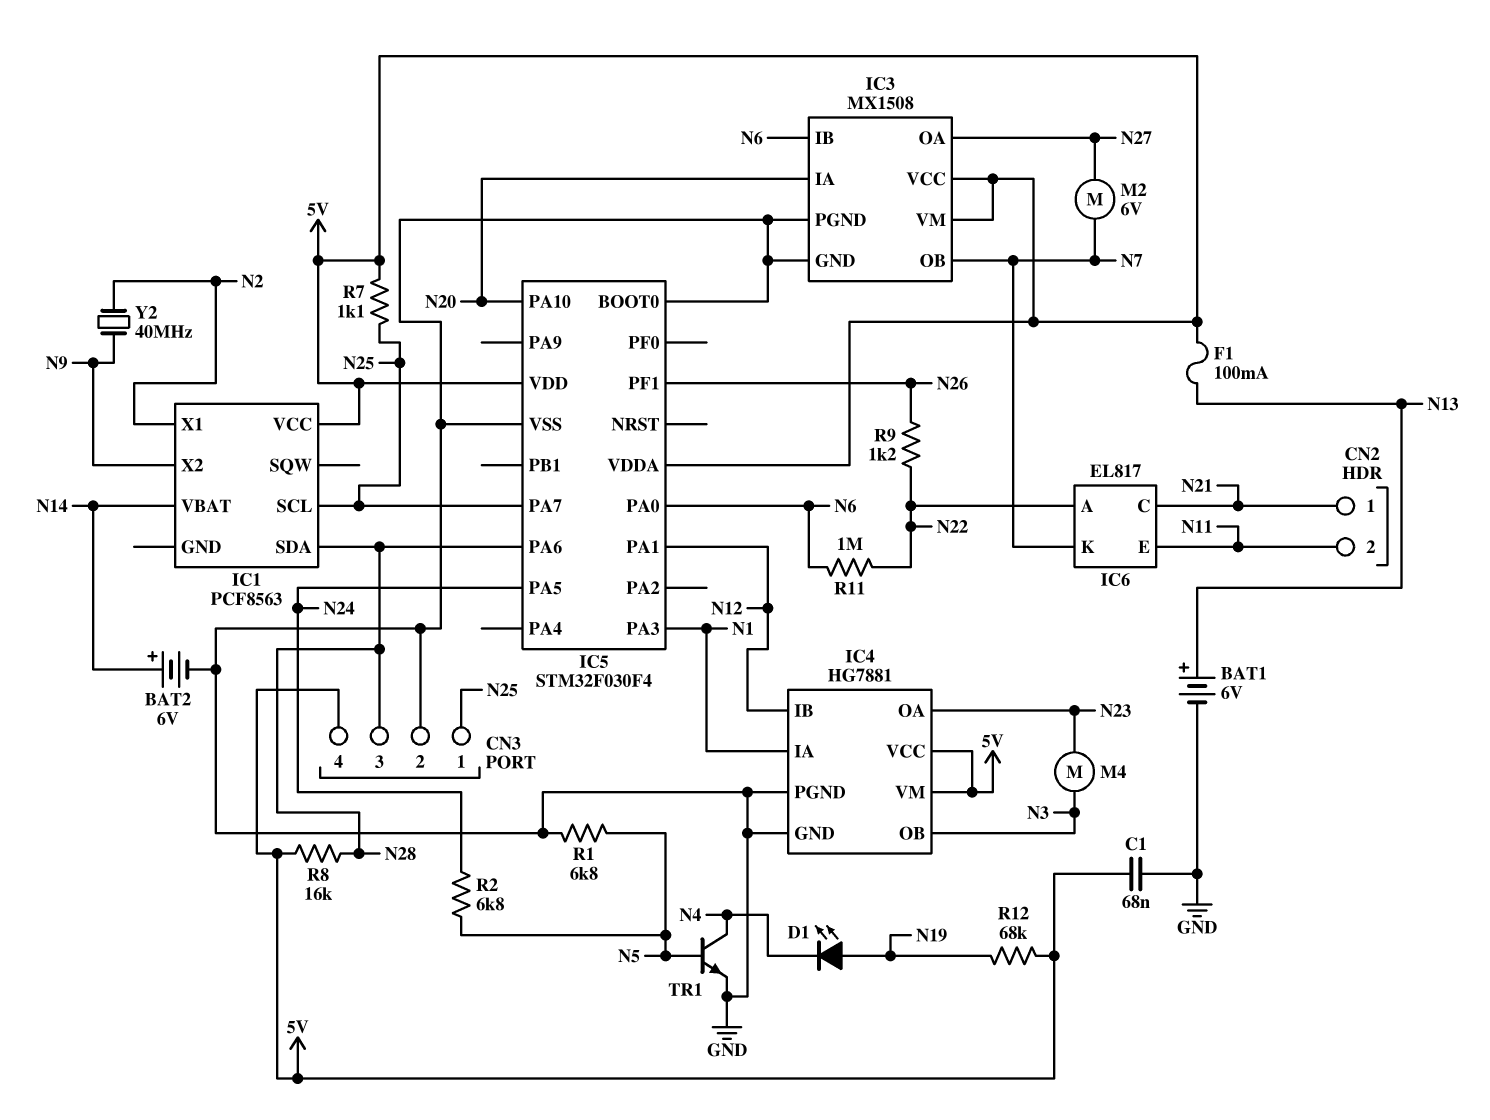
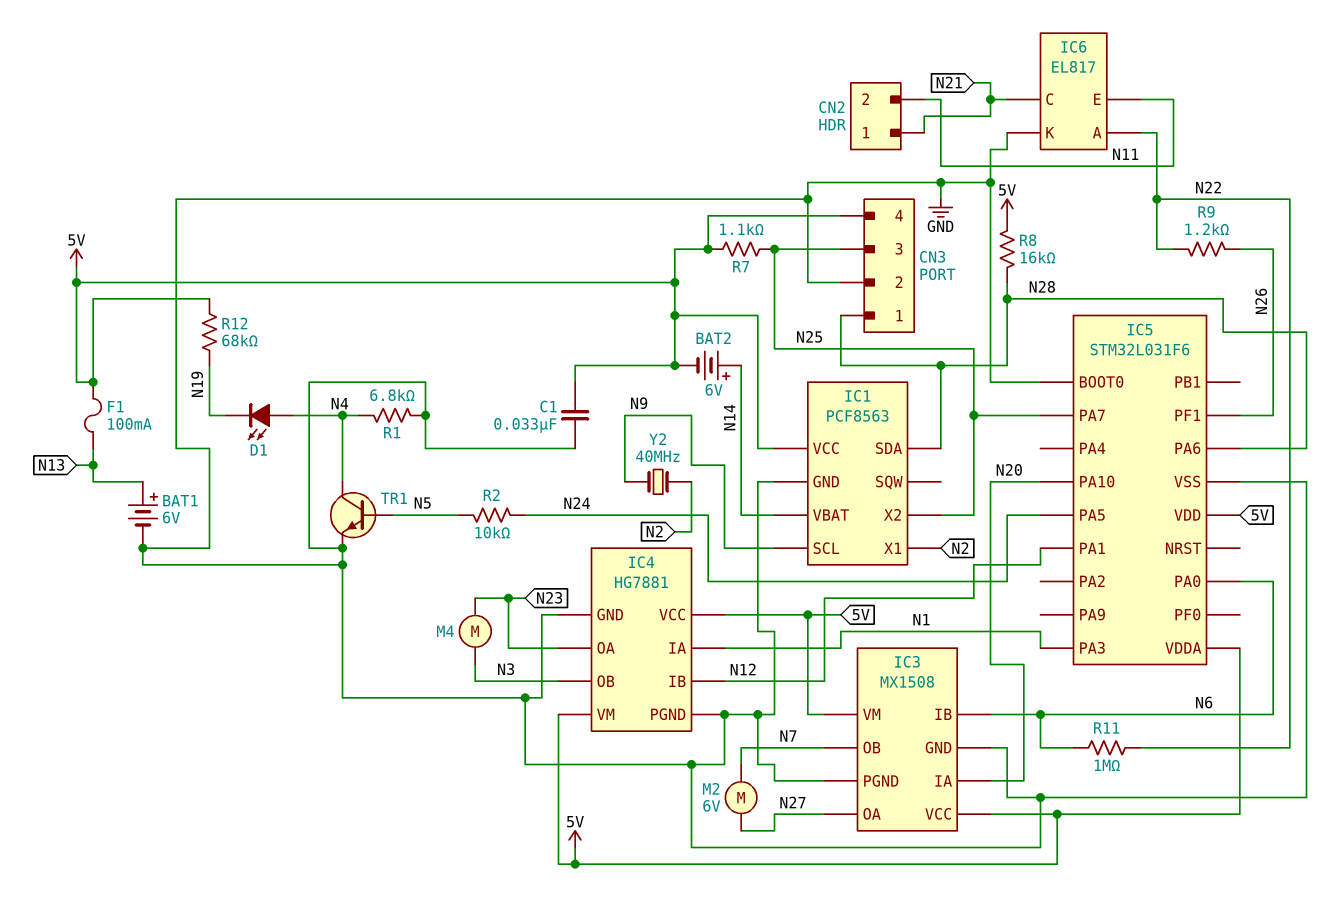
BAT2: 6V (plus N14, minus GND) -> 6V (plus N14, minus 5V)
C1: 68nF (5V, GND) -> 33nF (5V, GND)
CN3 pin 1: N25 -> N28
CN3 pin 3: N28 -> N25
D1: LED (A N19, K N4) -> LED (A N4, K N19)
IC1 pin GND: none -> GND
IC1 pin SCL: N25 -> N9
IC1 pin X2: N9 -> N25
IC5: STM32F030F4 -> STM32L031F6
IC6 pin K: N7 -> GND
R1: 6.8k (GND, N5) -> 6.8k (GND, N4)
R2: 6.8k (N5, N24) -> 10k (N5, N24)

